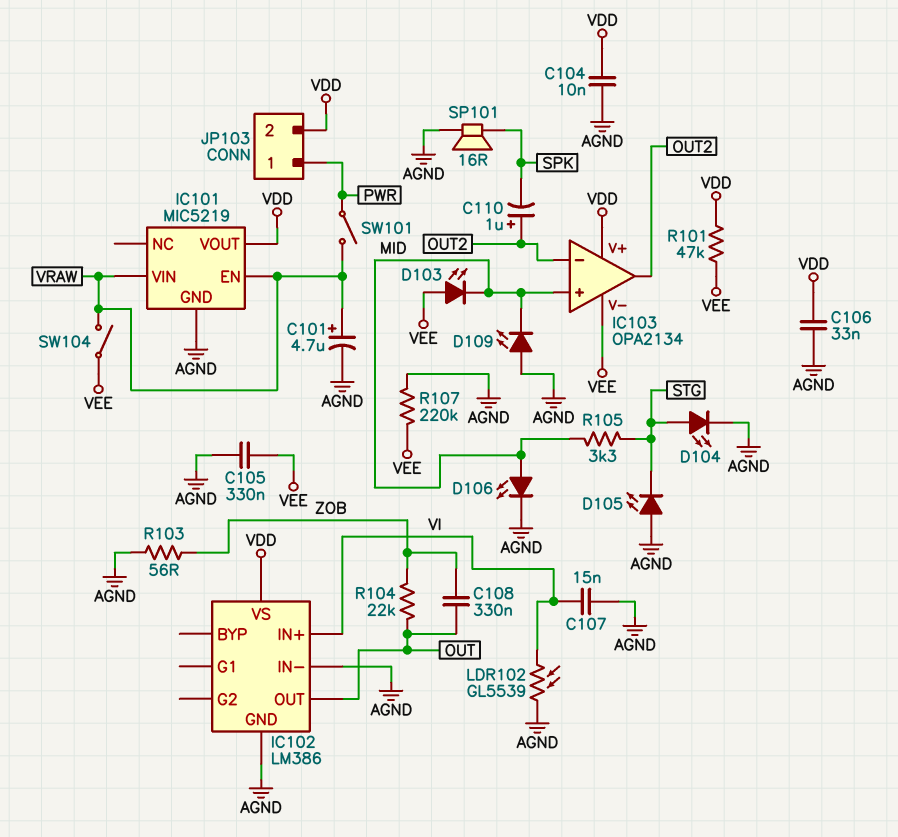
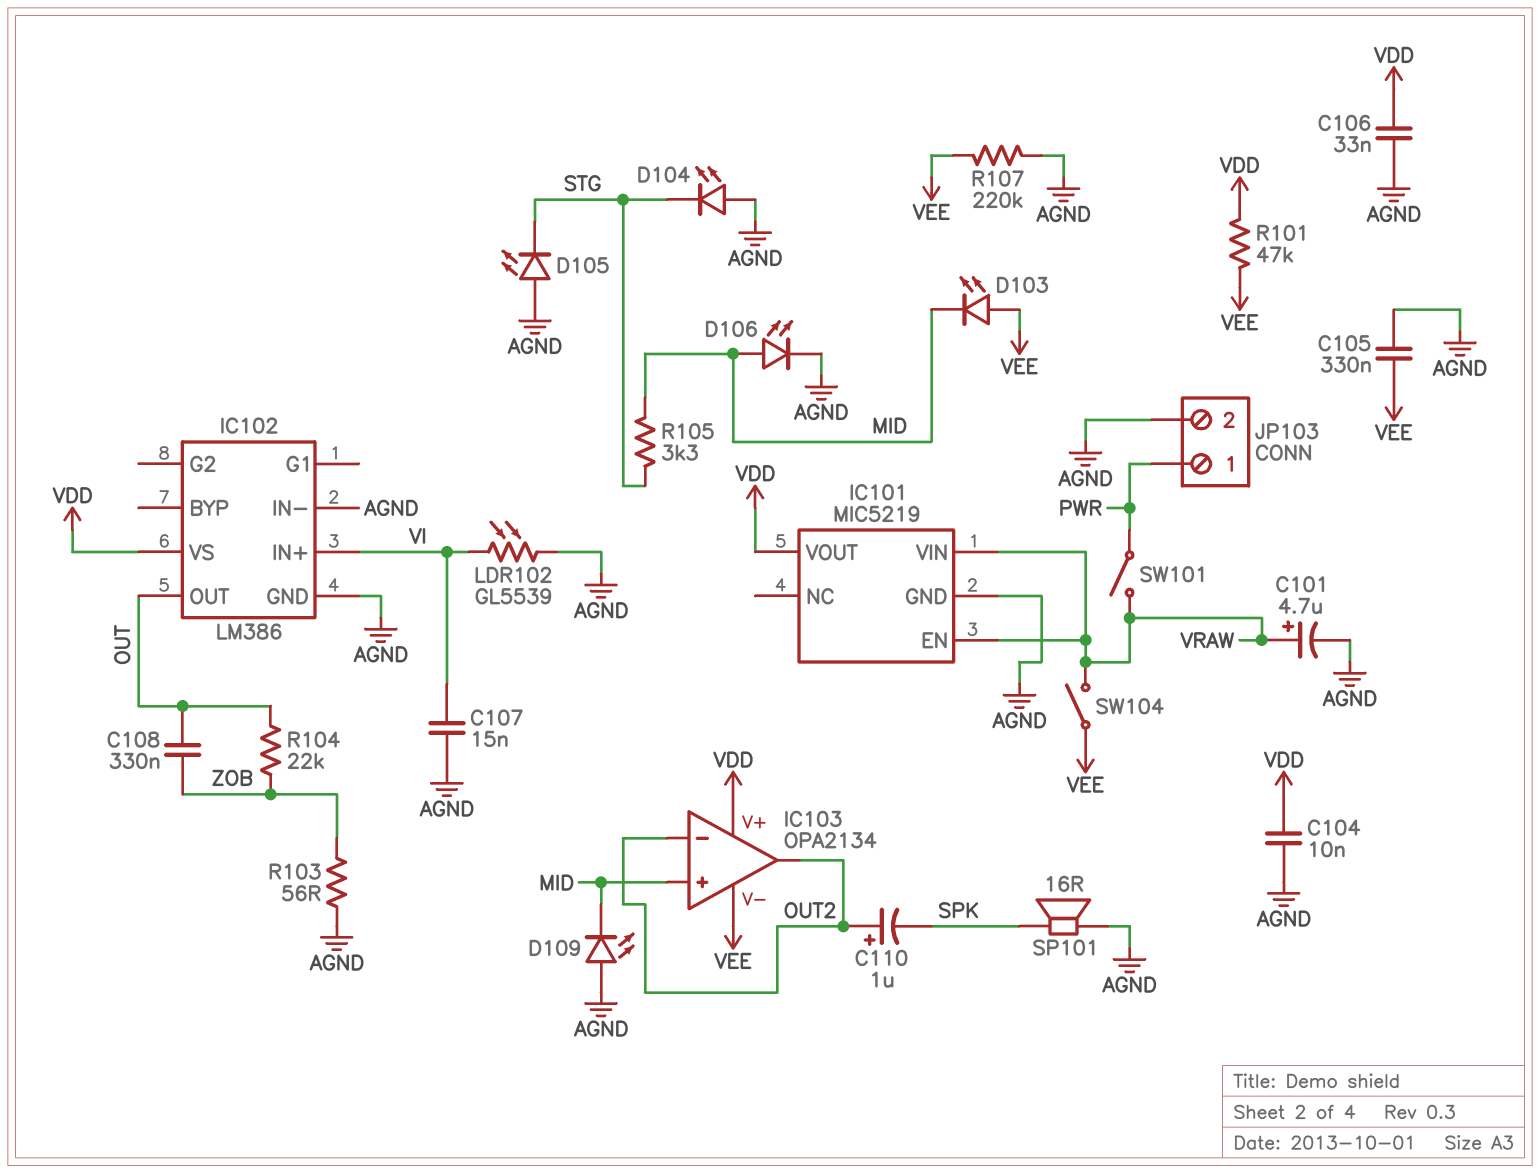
D104: LED (A STG, K AGND) -> LED (A AGND, K STG)
JP103 pin 2: VDD -> AGND

